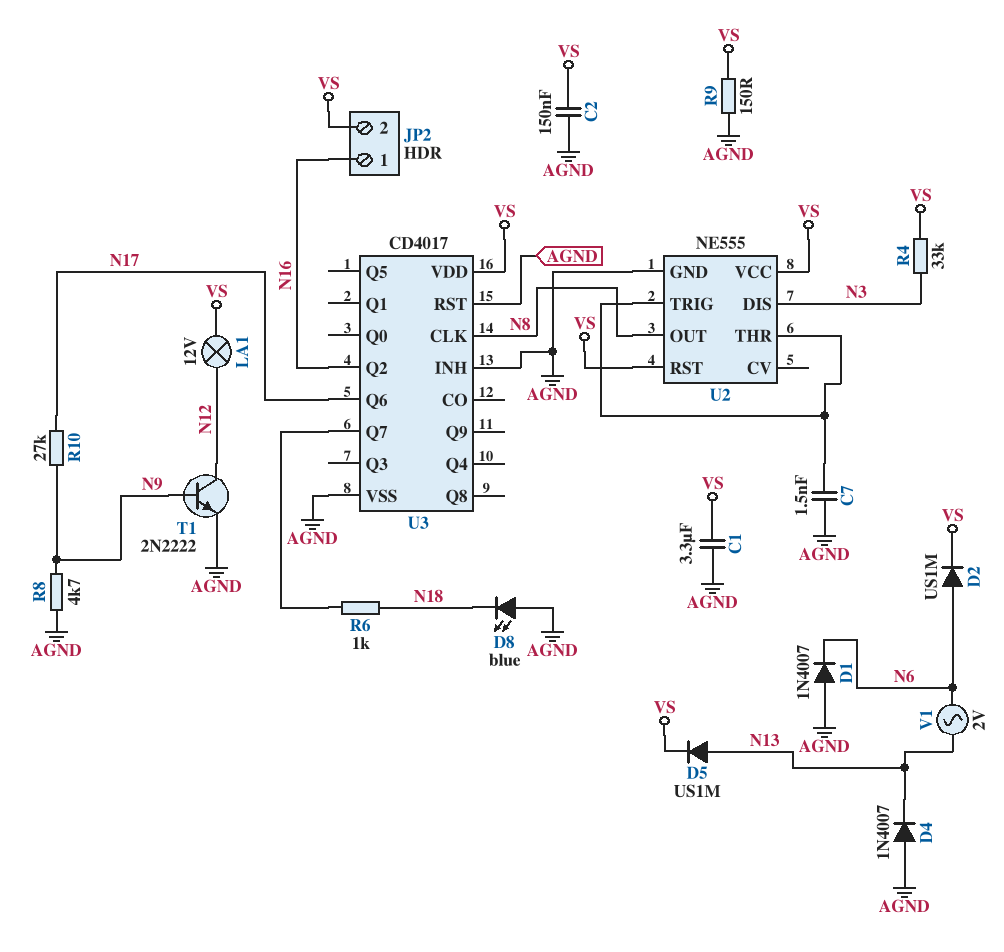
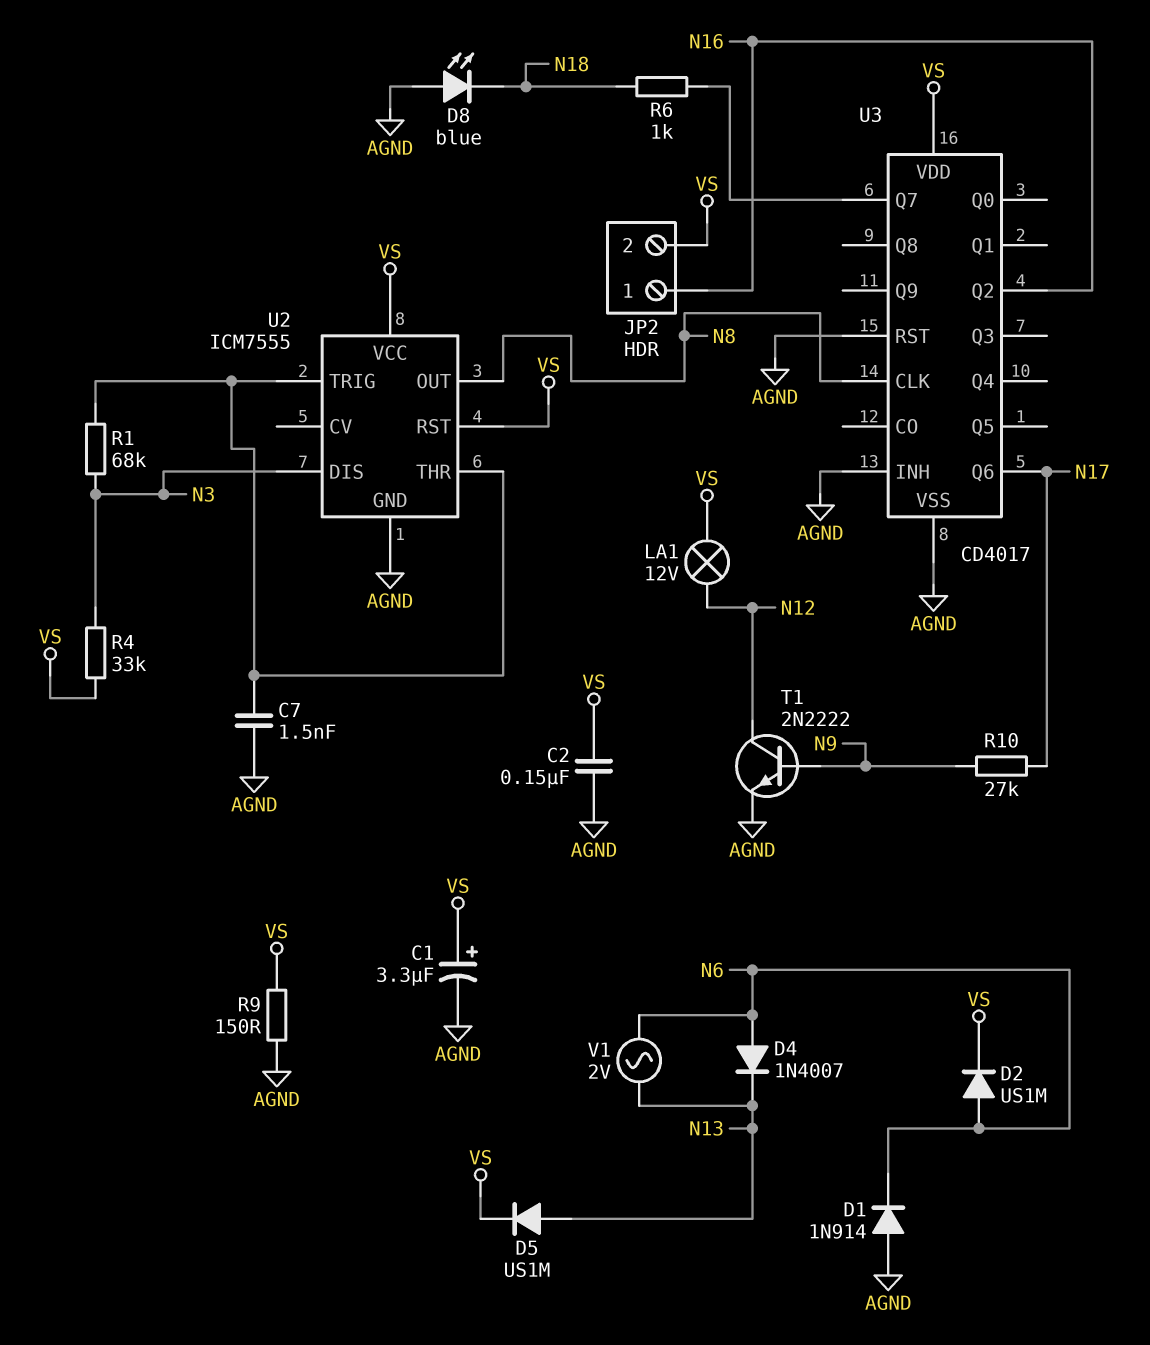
C1: 3.3uF (AGND, VS) -> 3.3uF (plus VS, minus AGND)
D1: diode 1N4007 (A AGND, K N6) -> diode 1N914 (A AGND, K N6)
D4: diode 1N4007 (A AGND, K N13) -> diode 1N4007 (A N6, K N13)
R1: none -> 68k (N3, U2/THR)
R8: 4.7k (AGND, N9) -> none
U2: NE555 -> ICM7555

